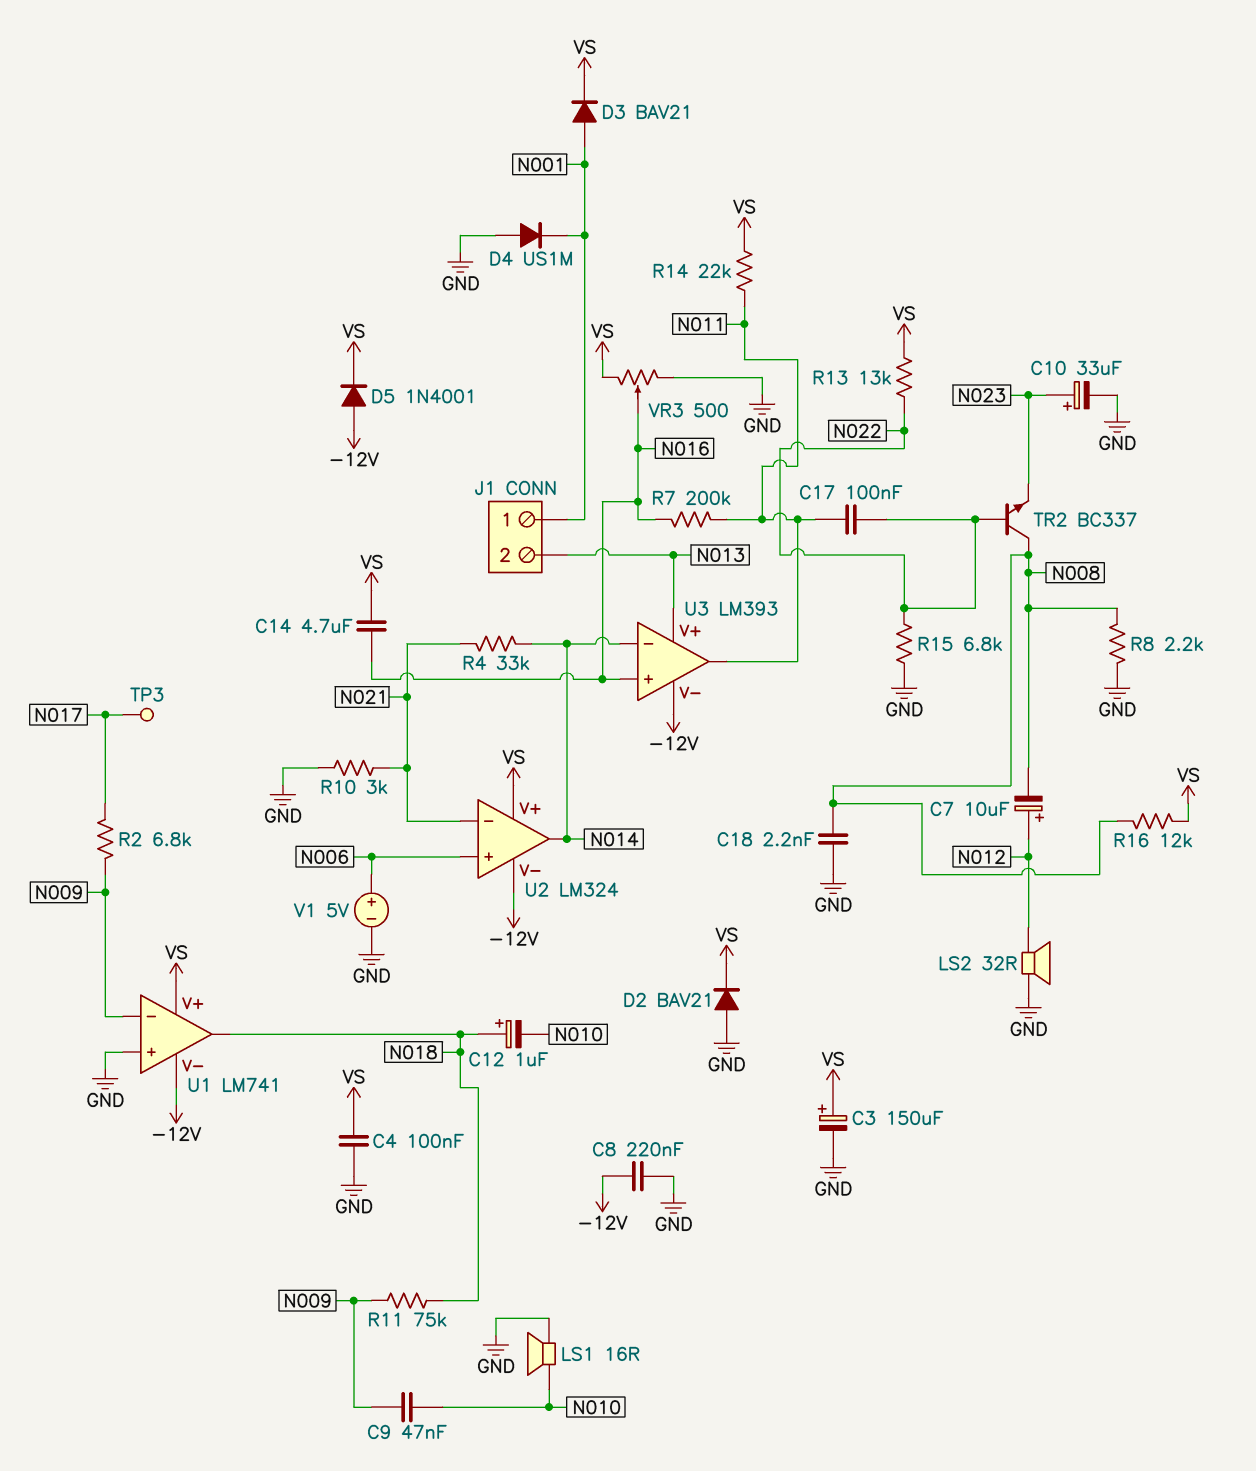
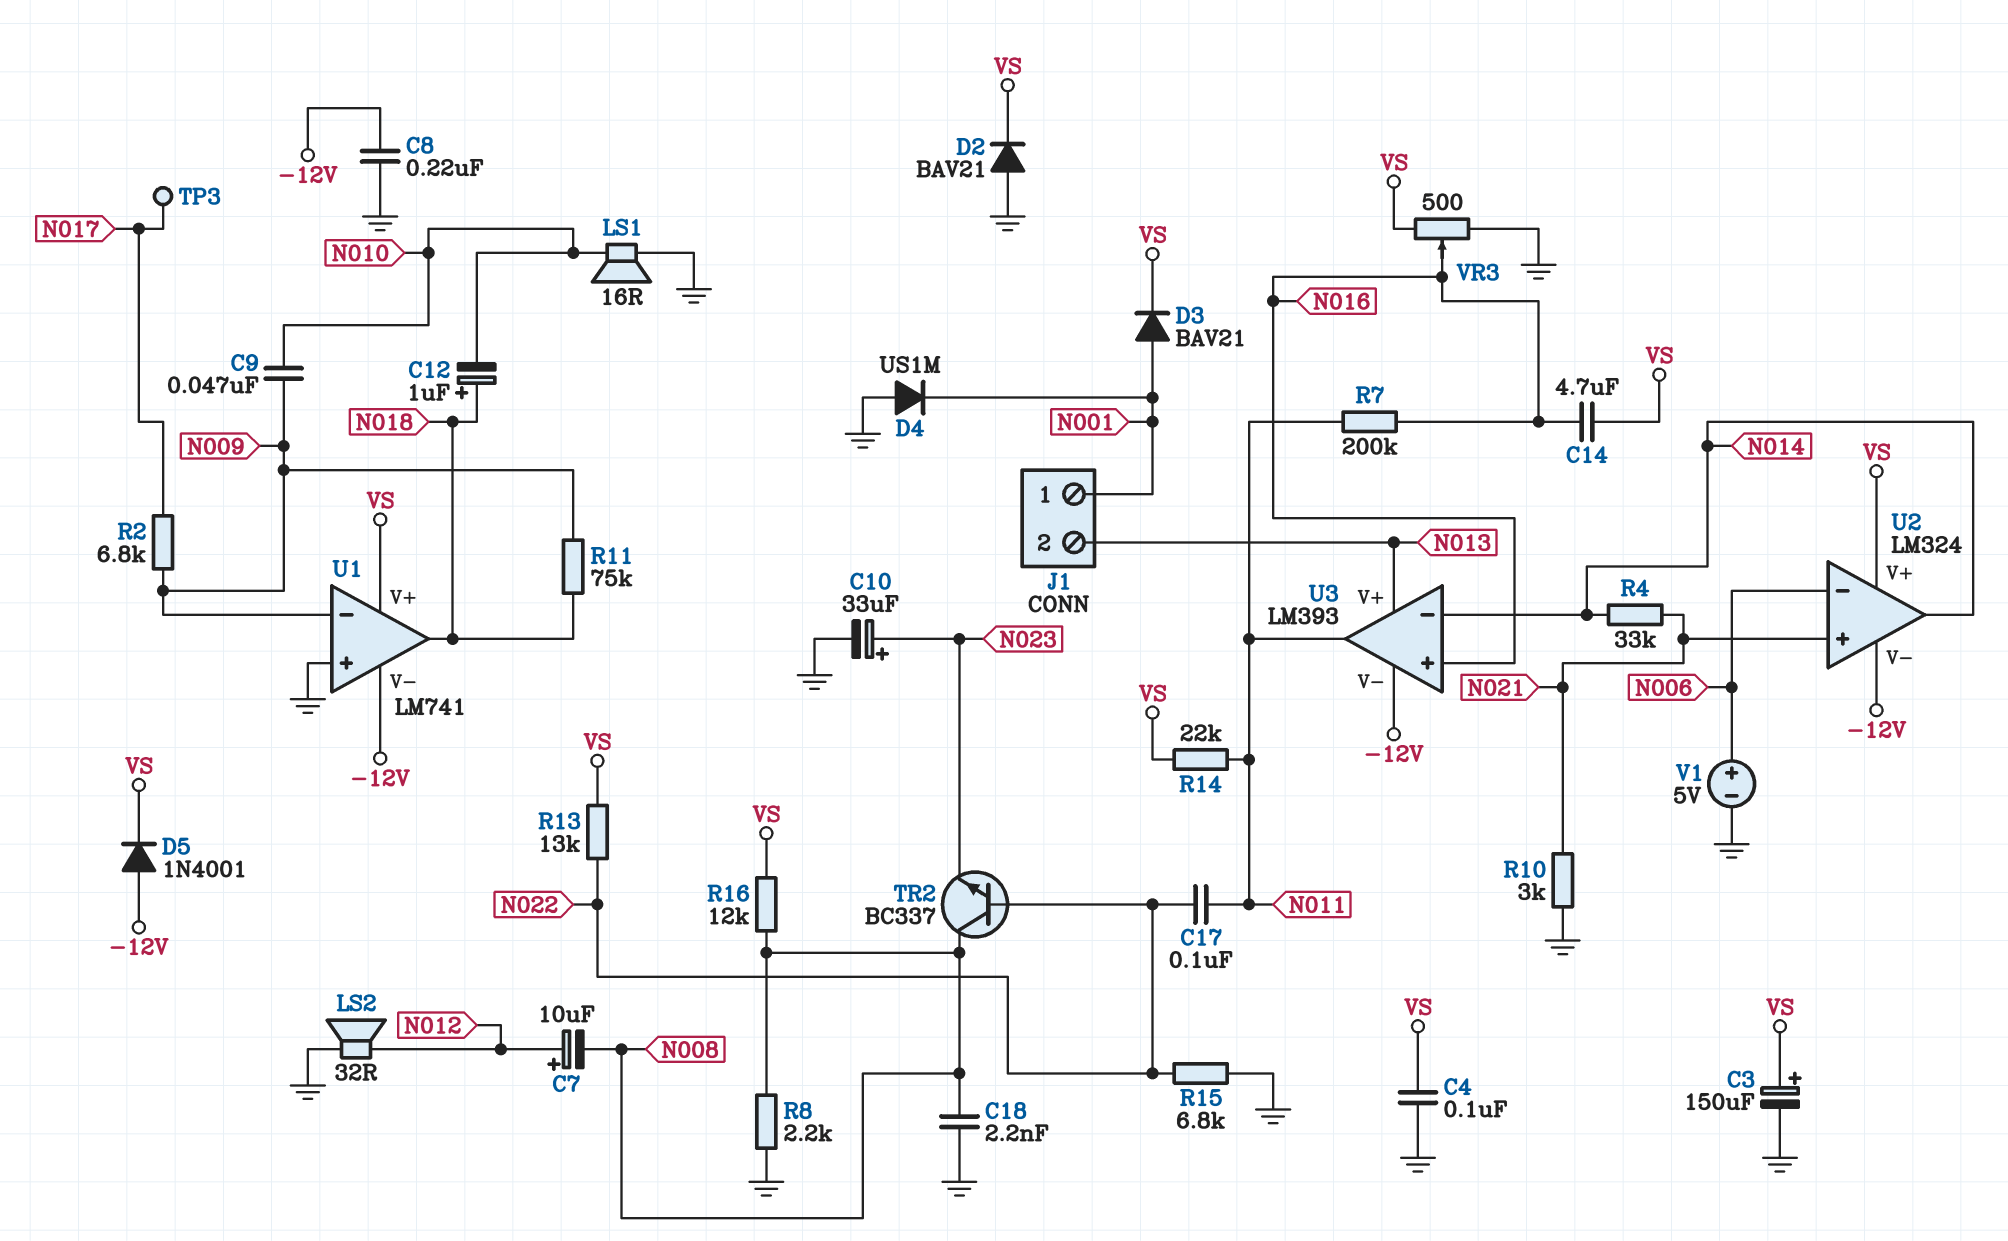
U2 pin in+: N006 -> N021
U2 pin in-: N021 -> N006

